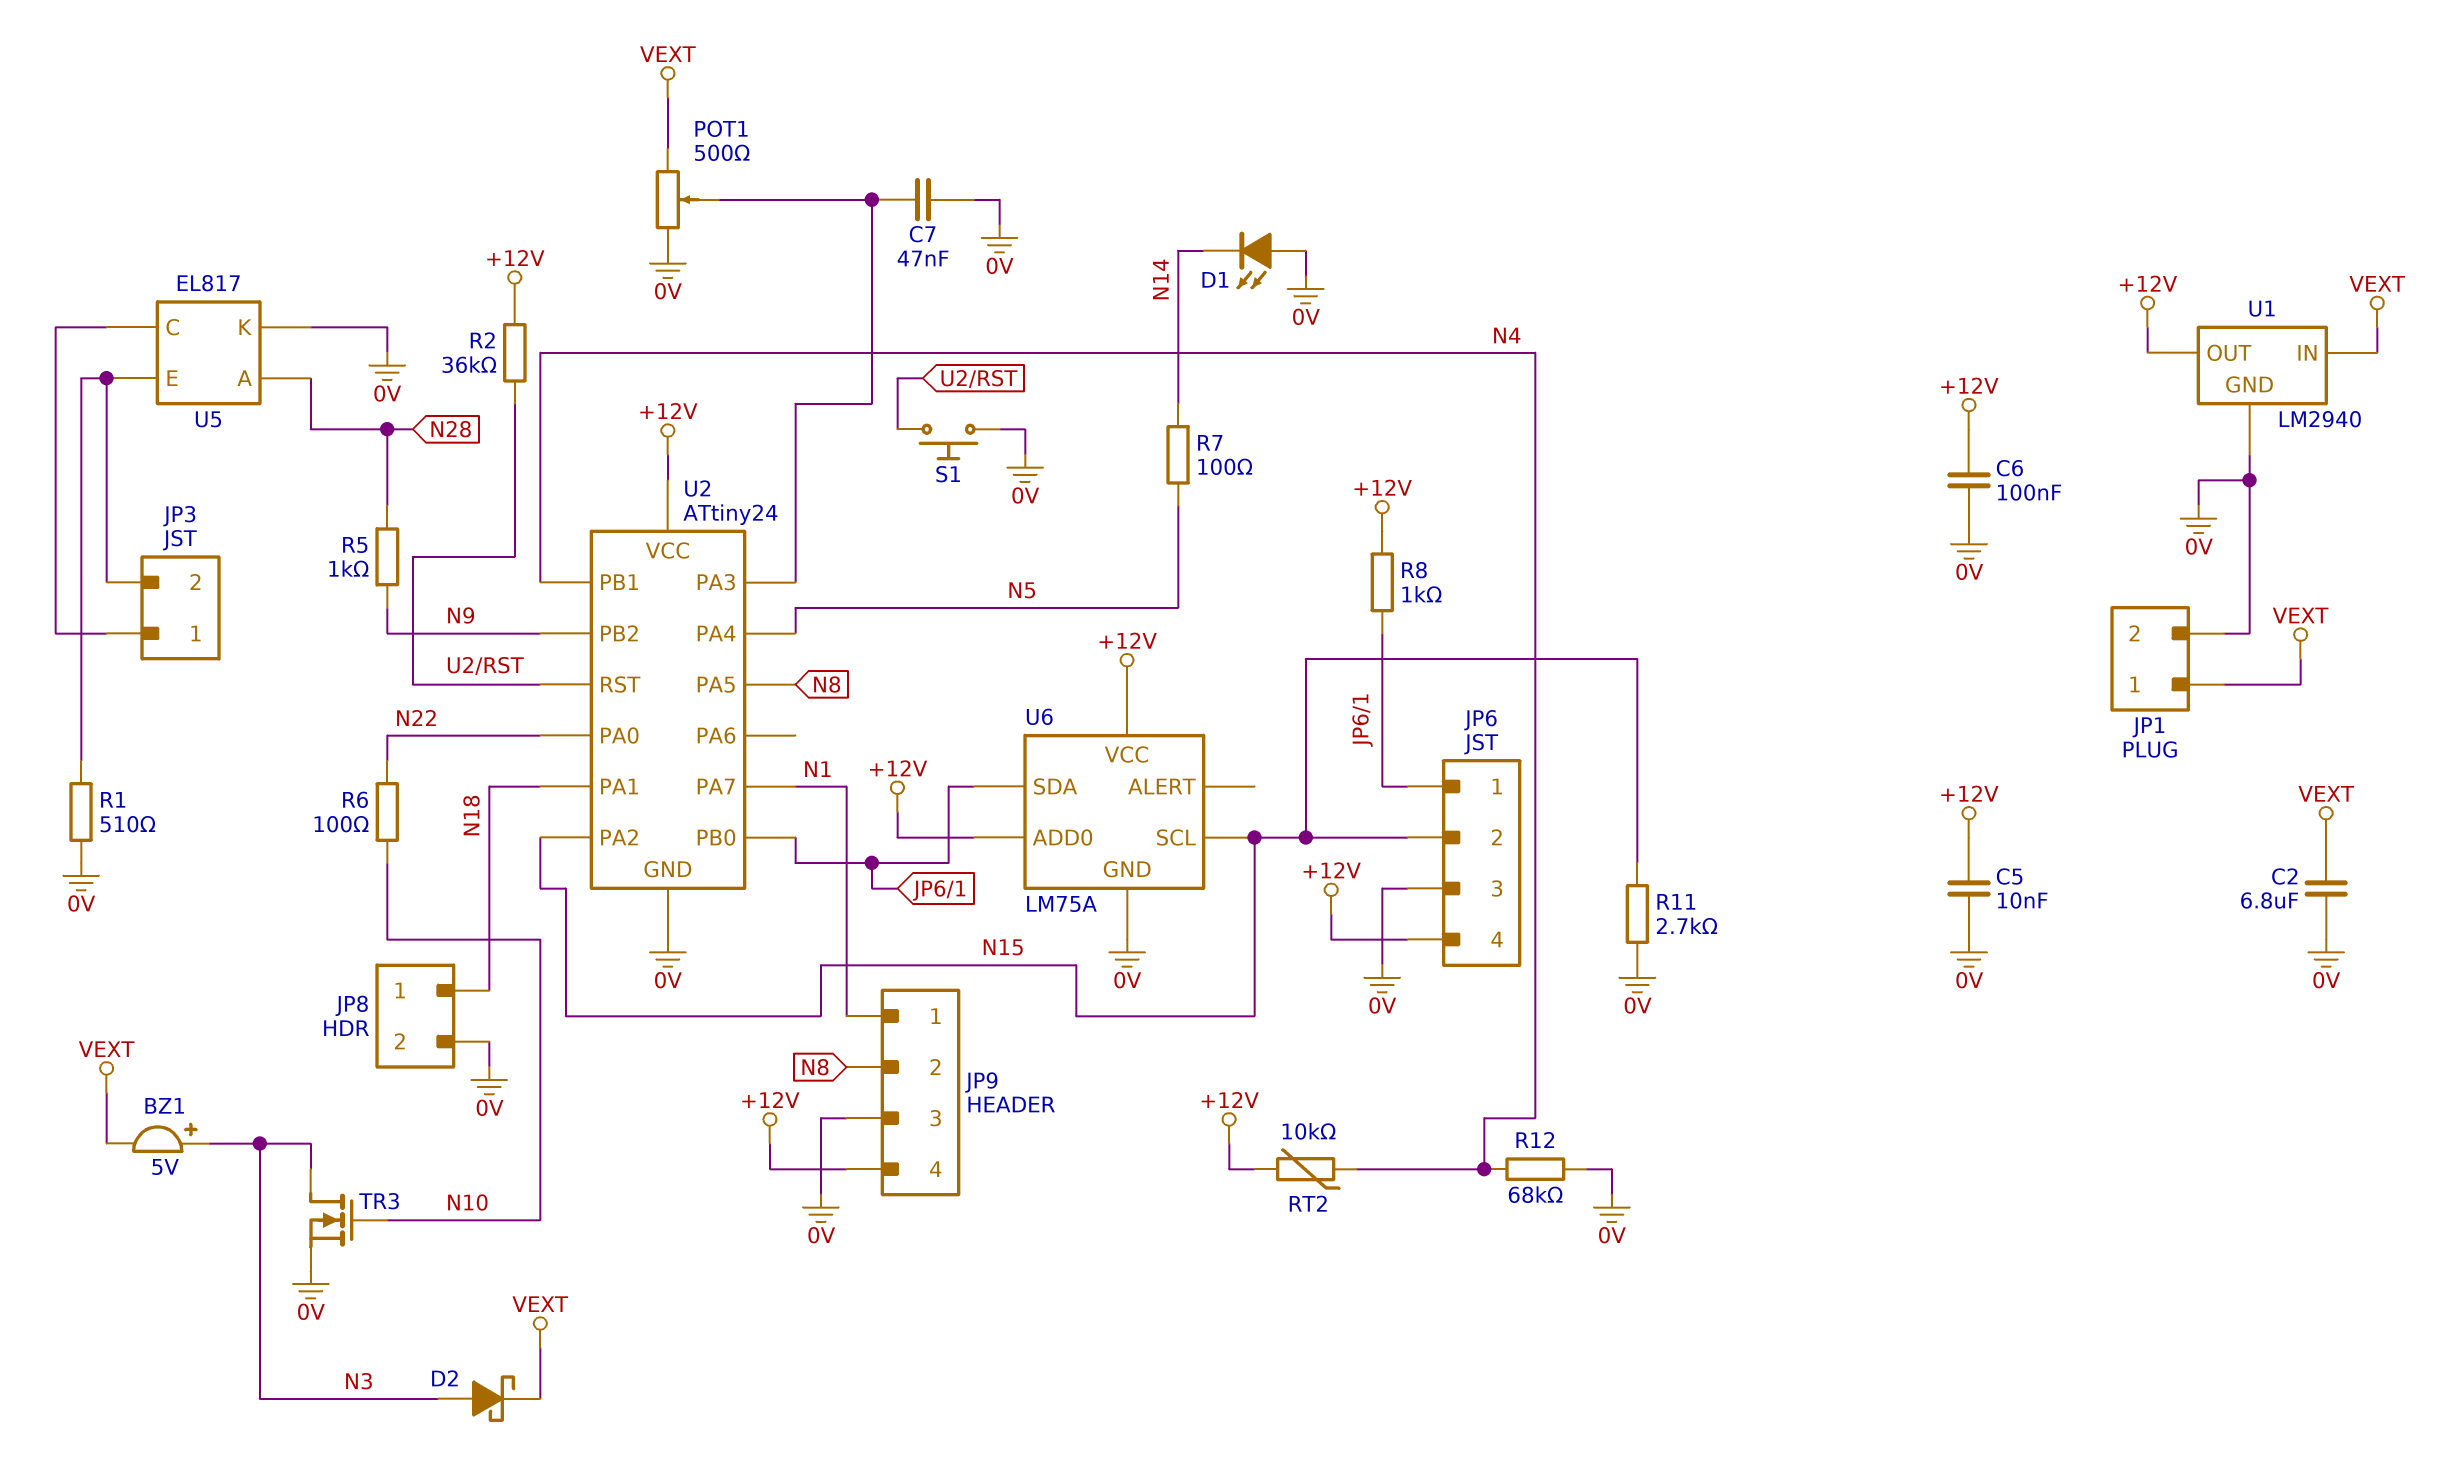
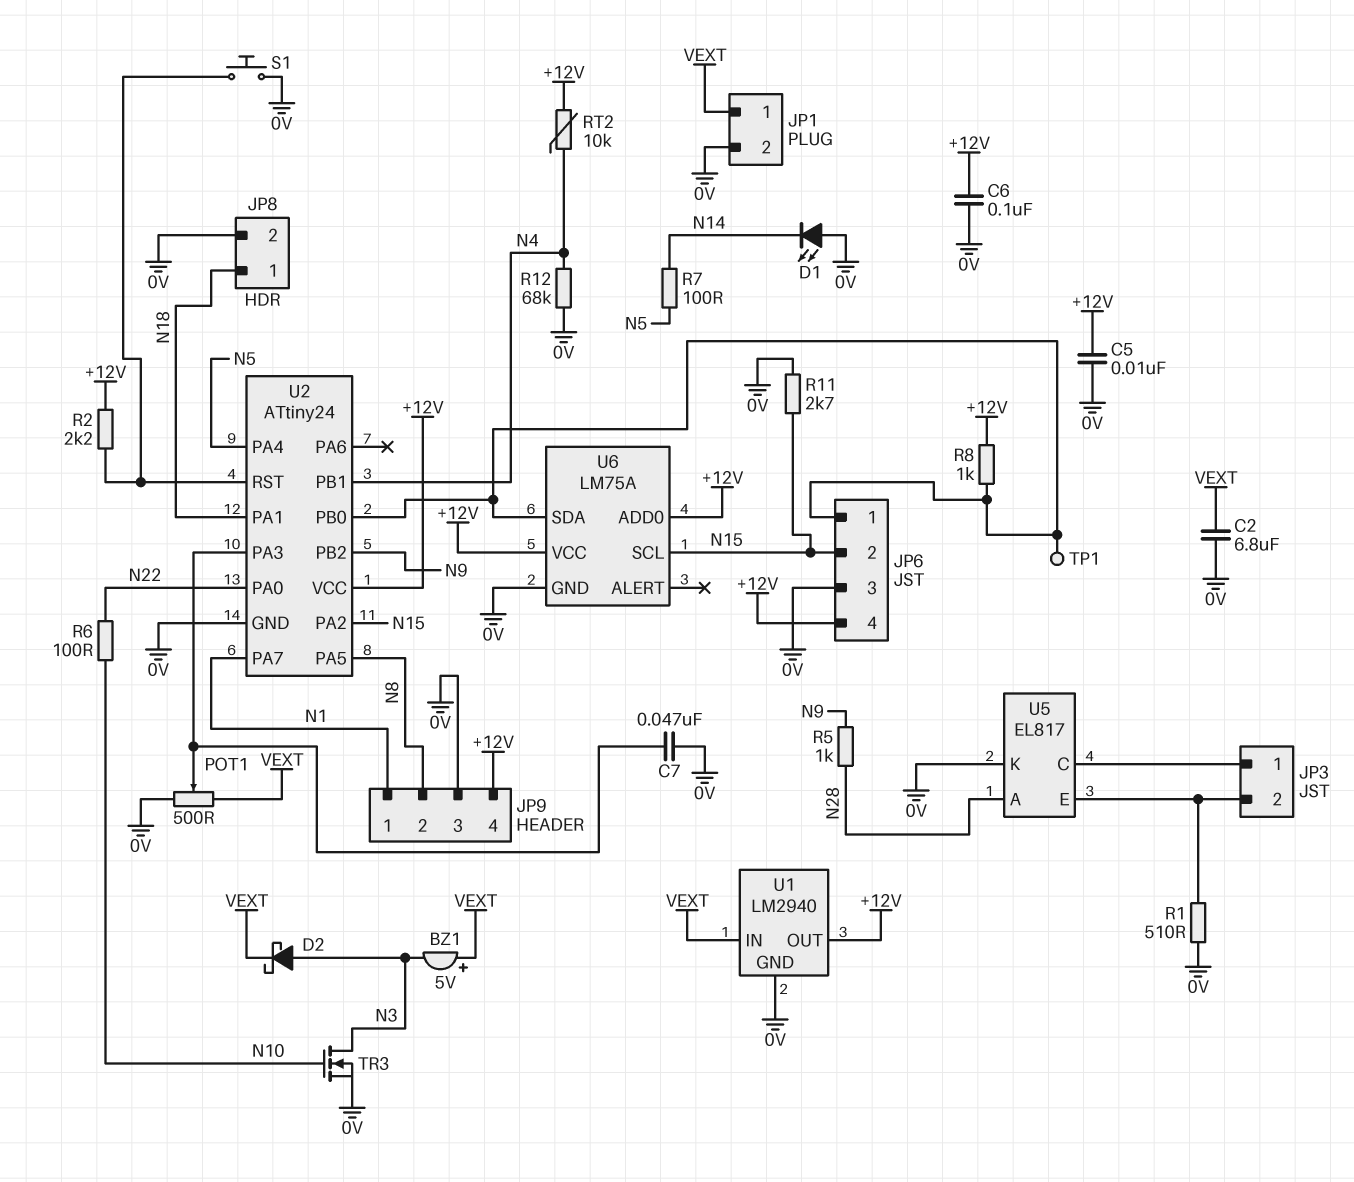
BZ1: buzzer 5V (plus N3, minus VEXT) -> buzzer 5V (plus VEXT, minus N3)
R2: 36k (+12V, U2/RST) -> 2.2k (+12V, U2/RST)
TP1: none -> test point (JP6/1)

